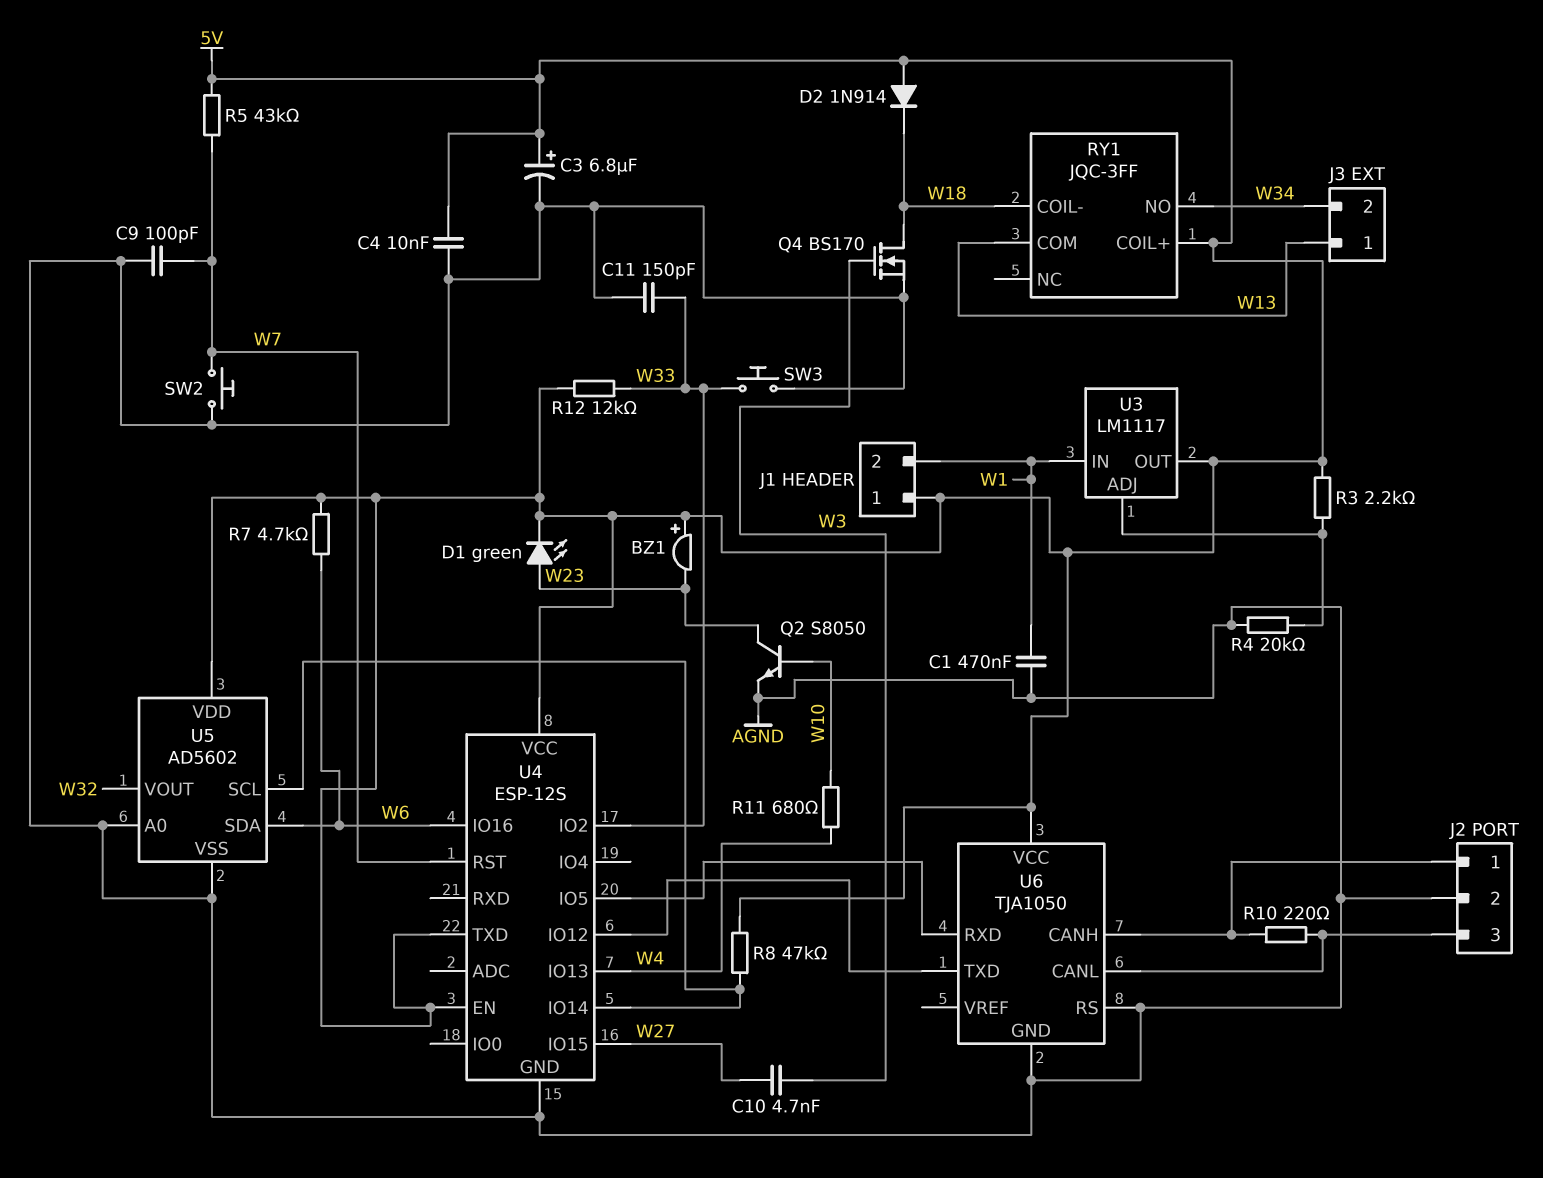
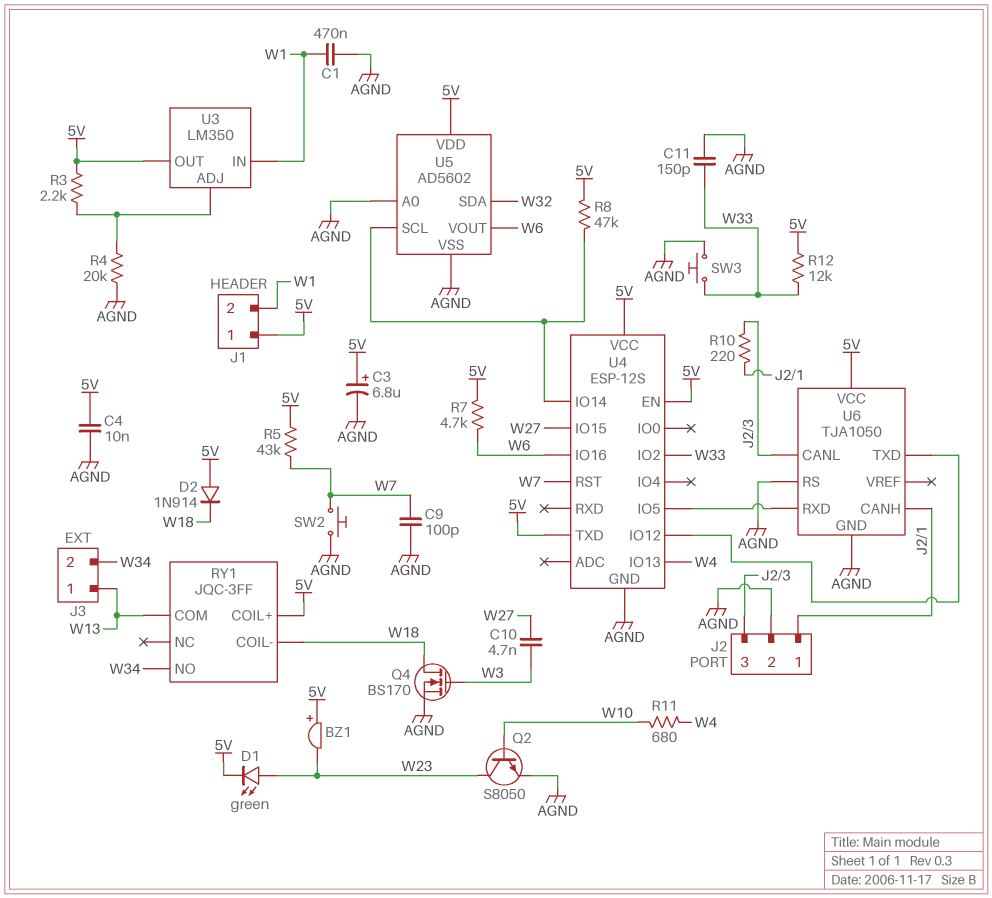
U3: LM1117 -> LM350
U5 pin SDA: W6 -> W32
U5 pin VOUT: W32 -> W6

